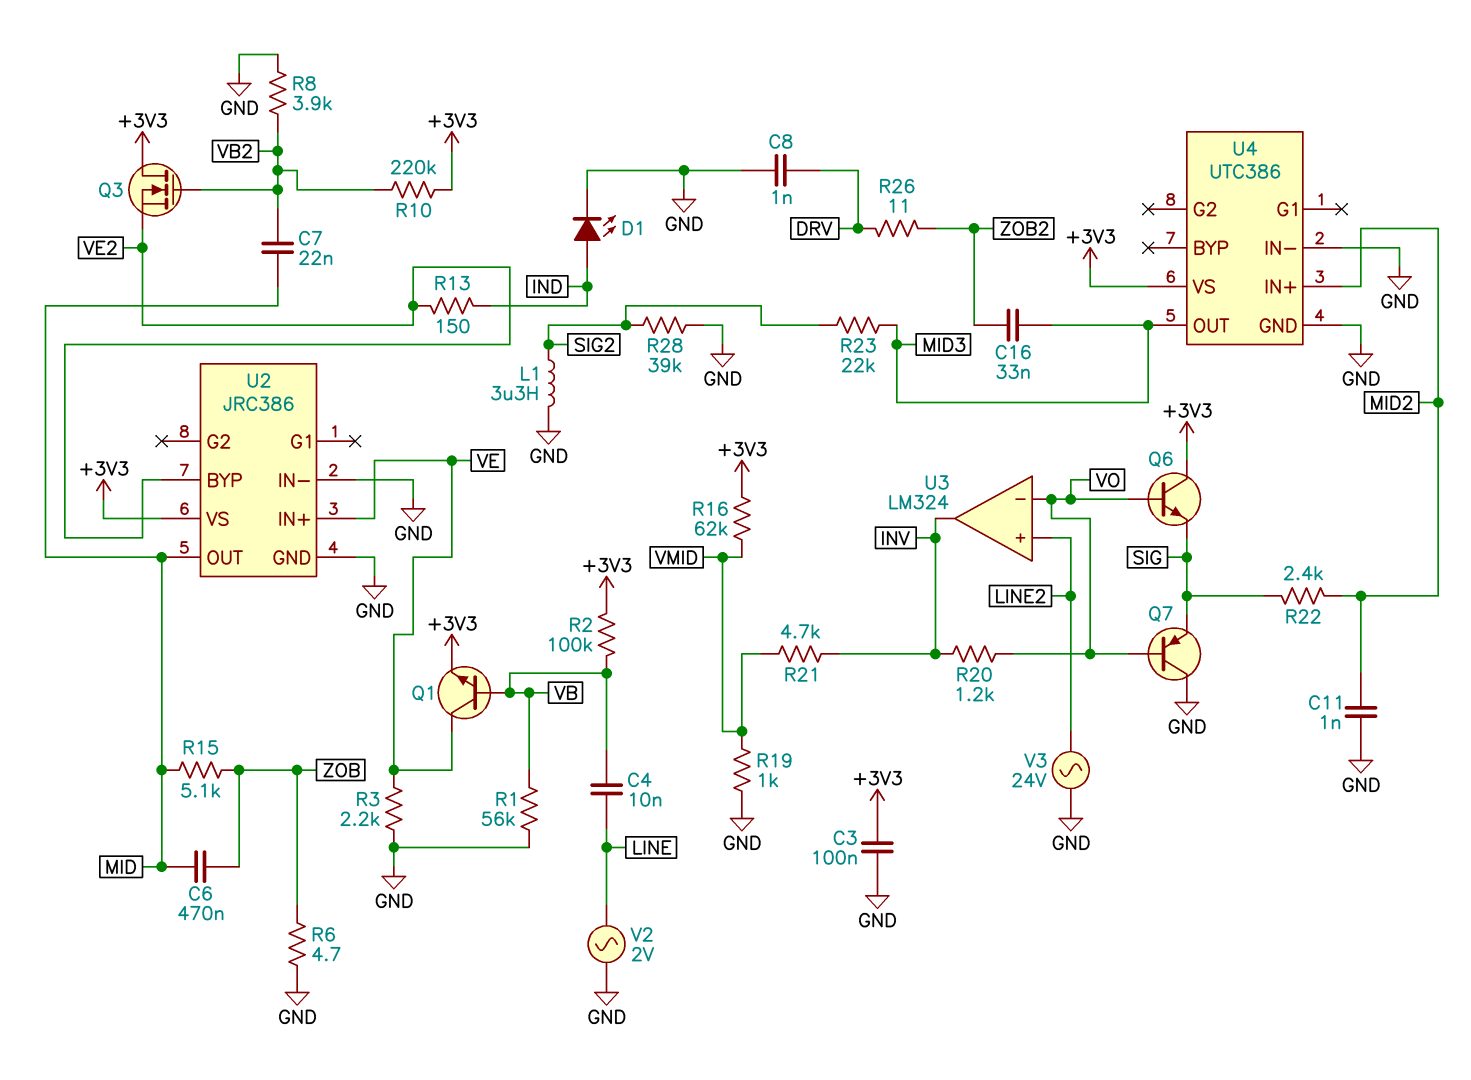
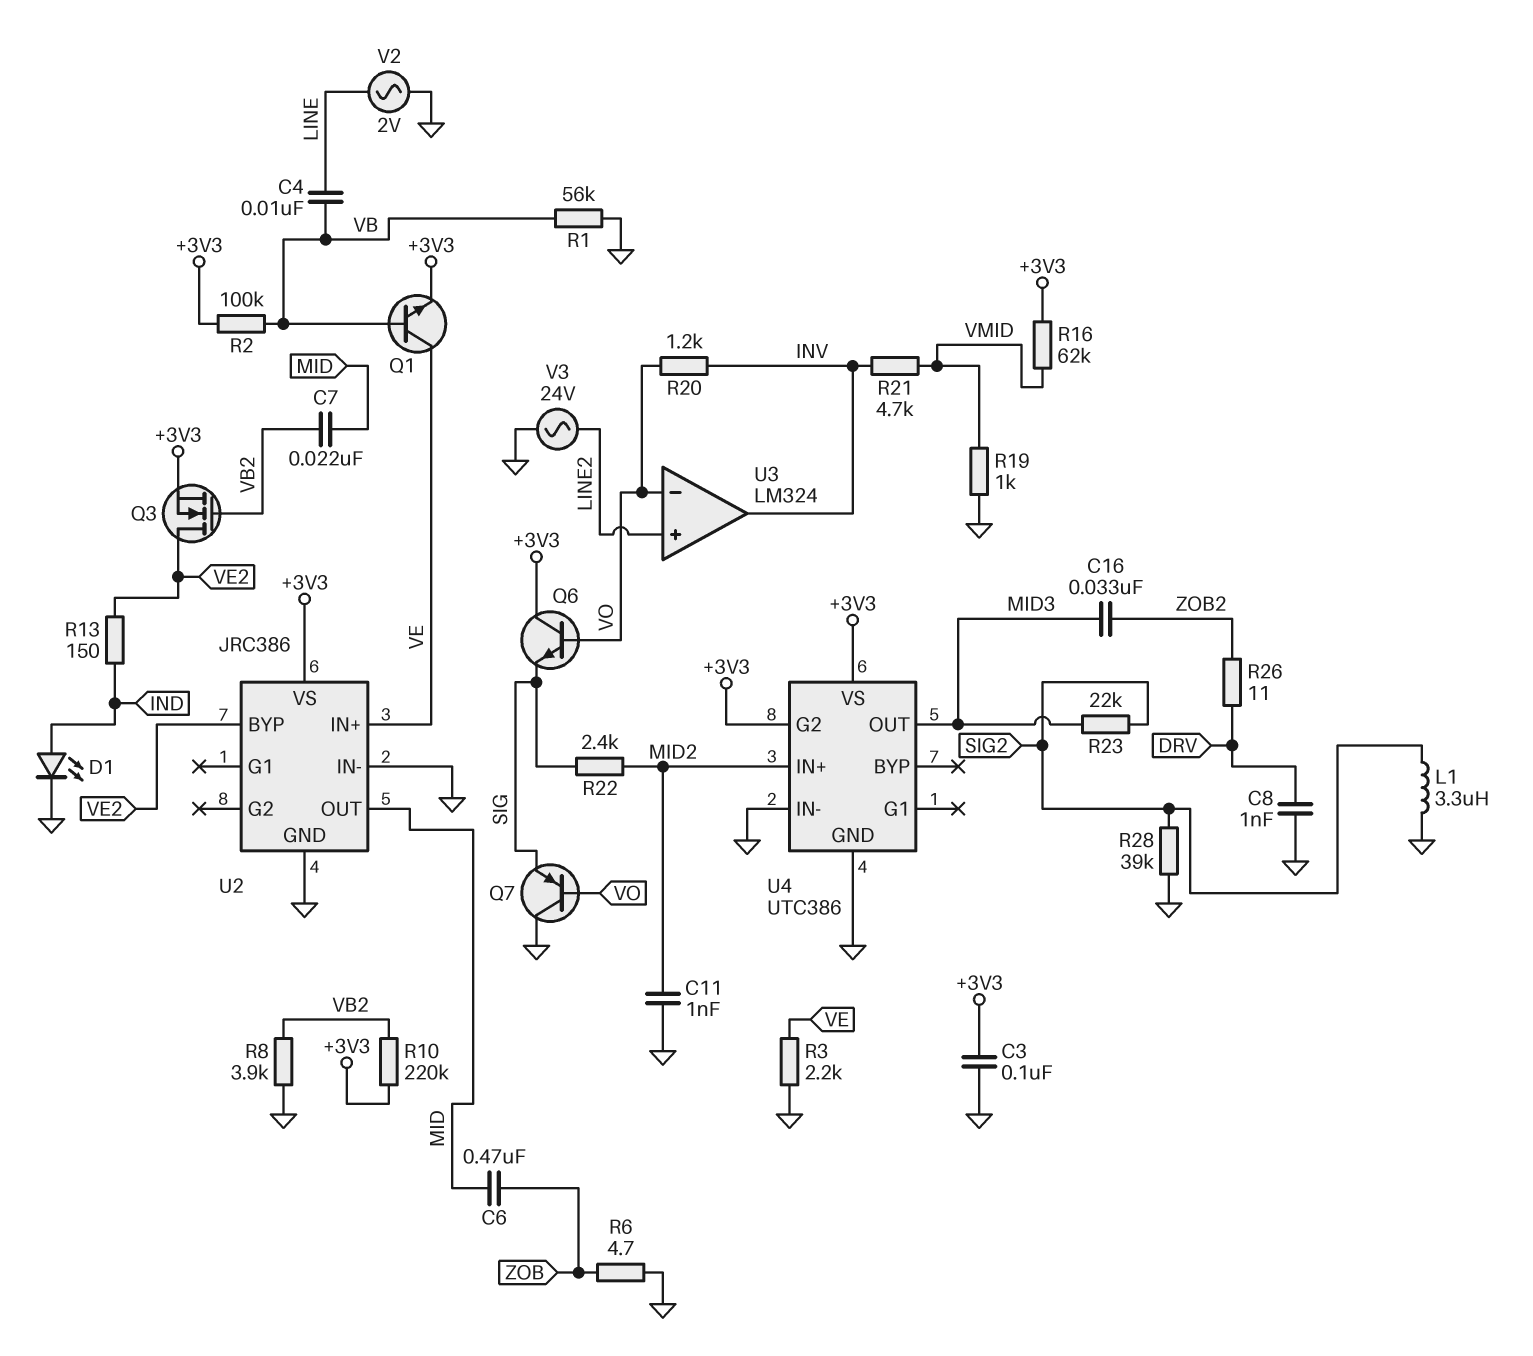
Q3: NMOS (G VB2, D +3V3, S VE2) -> NMOS (G VB2, D VE2, S +3V3)
R15: 5.1k (MID, ZOB) -> none
U4 pin G2: none -> +3V3

